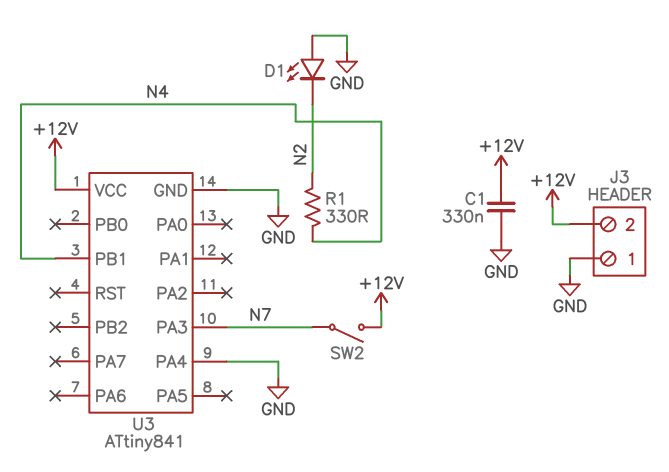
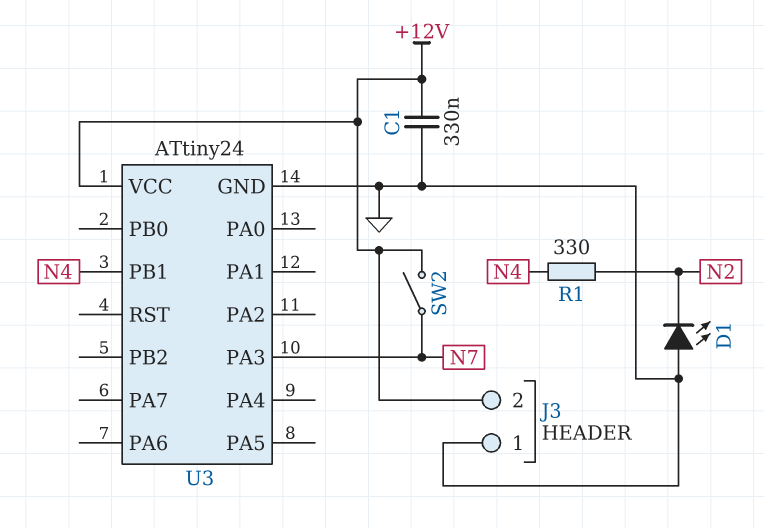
U3: ATtiny841 -> ATtiny24
U3 pin PA4: GND -> none

